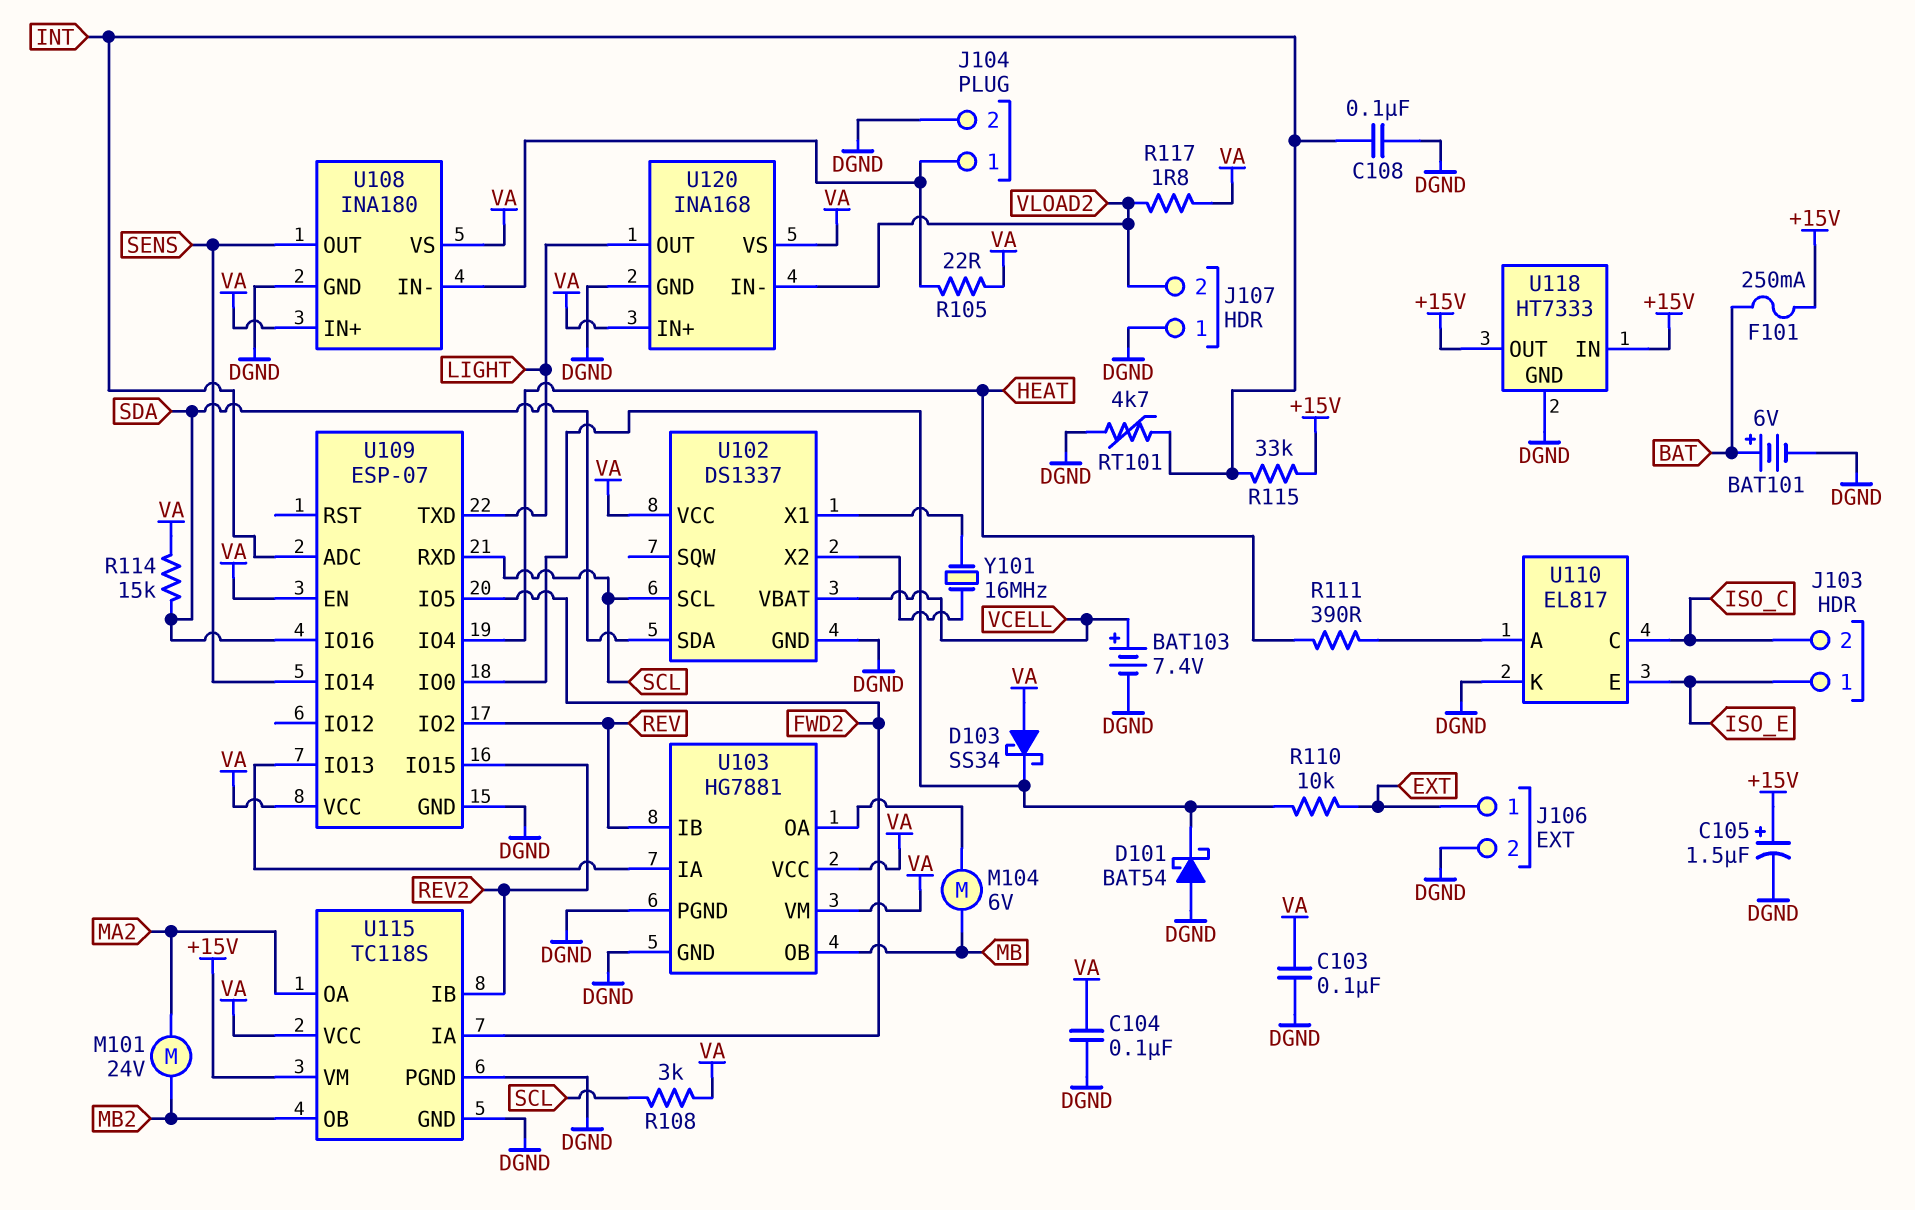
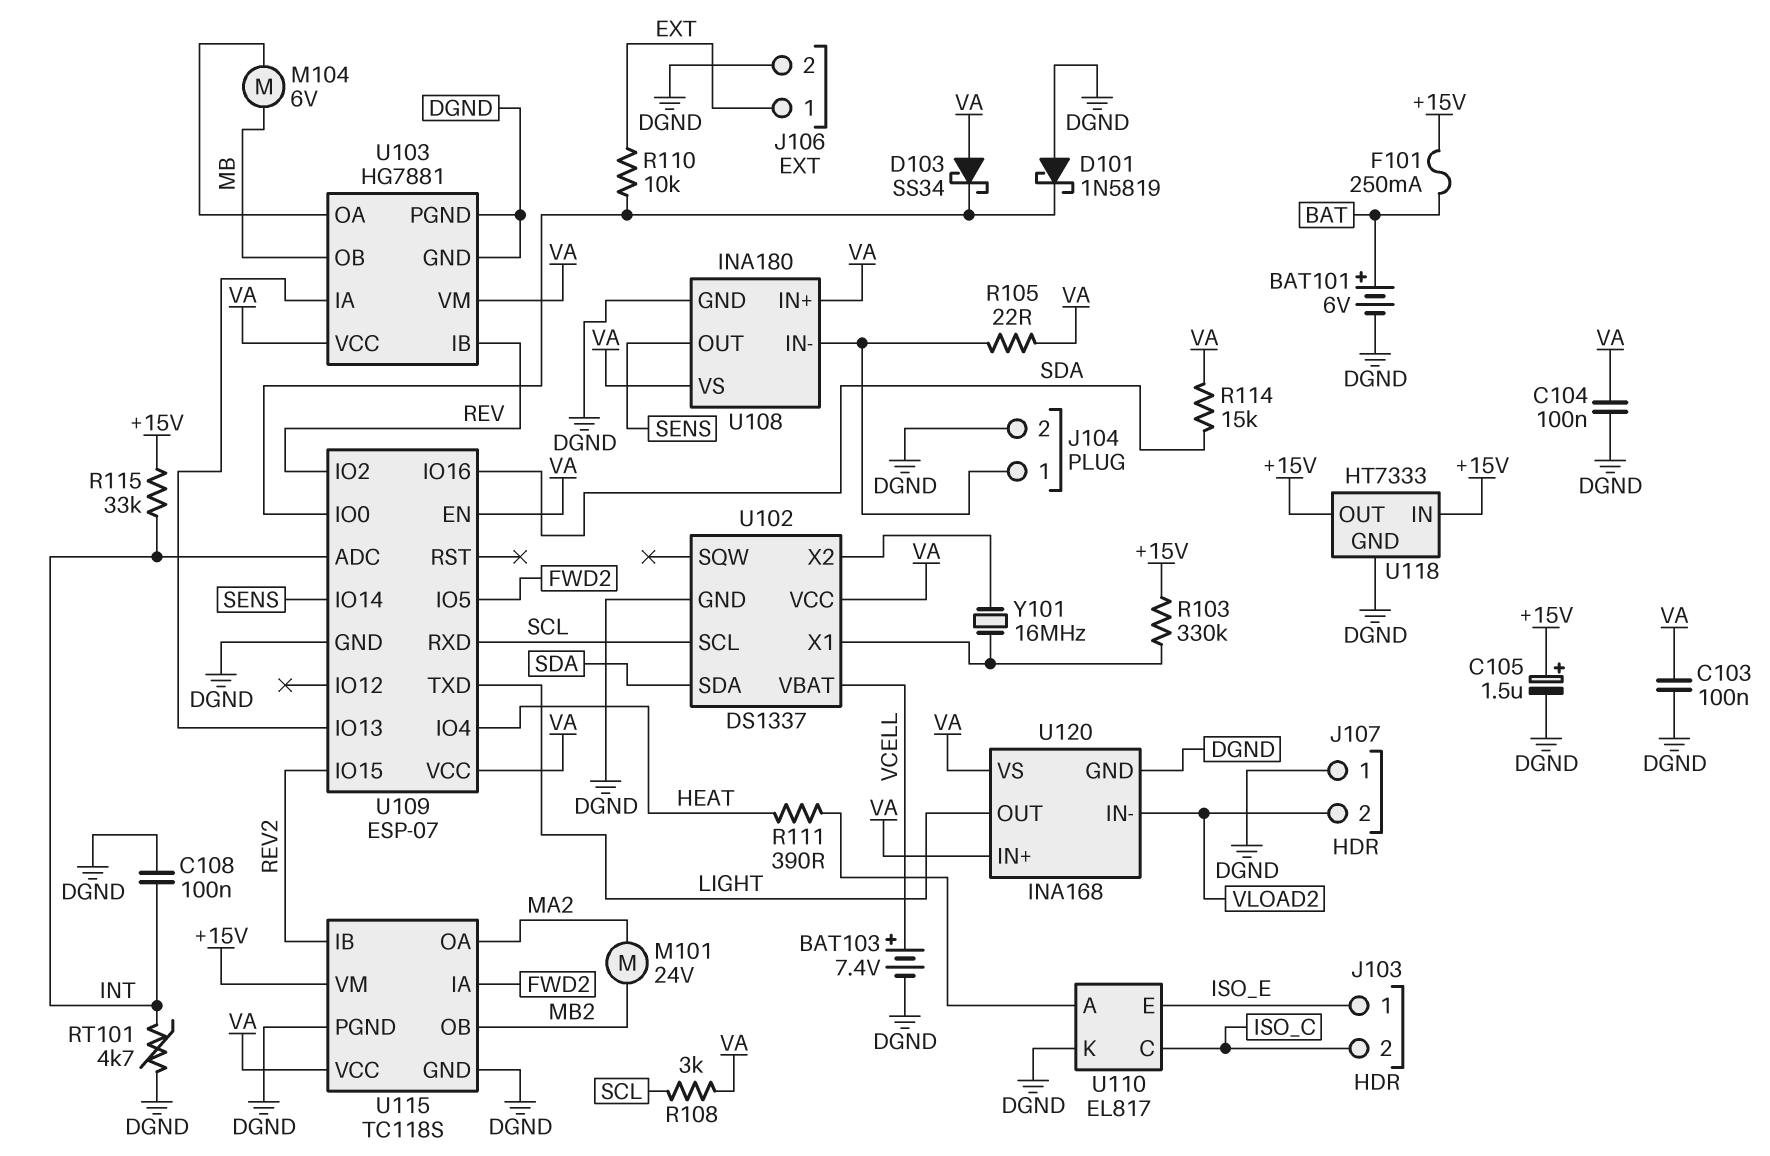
D101: schottky BAT54 (A DGND, K U109/IO0) -> schottky 1N5819 (A DGND, K U109/IO0)
R103: none -> 330k (+15V, U102/X1)
R117: 1.8 (VA, VLOAD2) -> none

